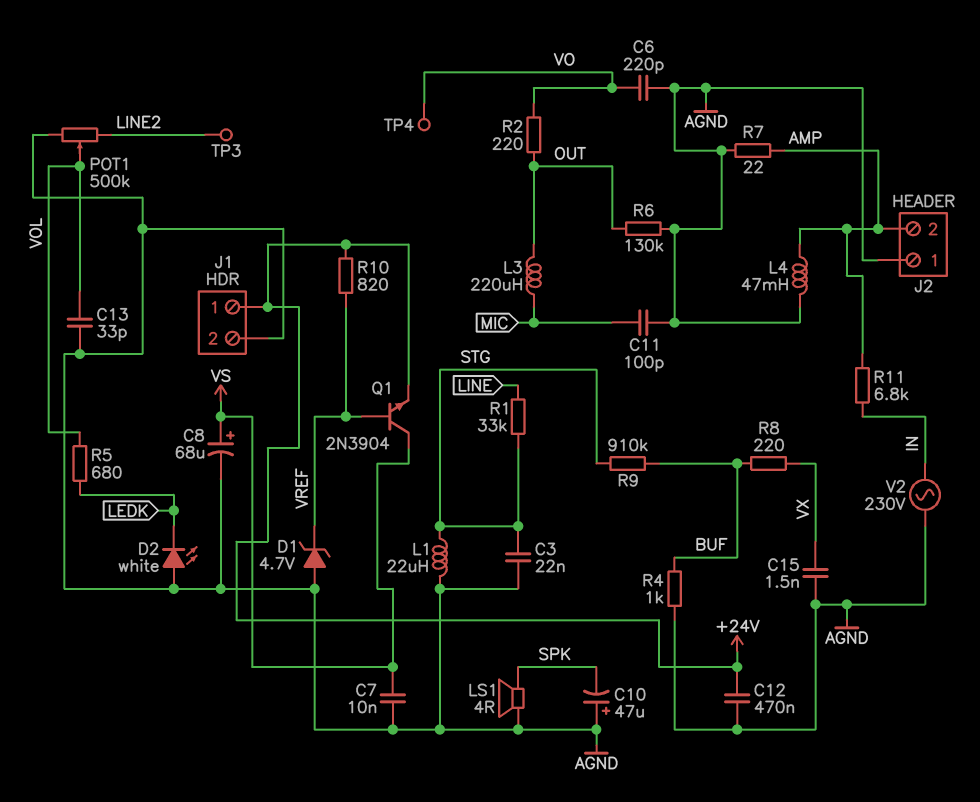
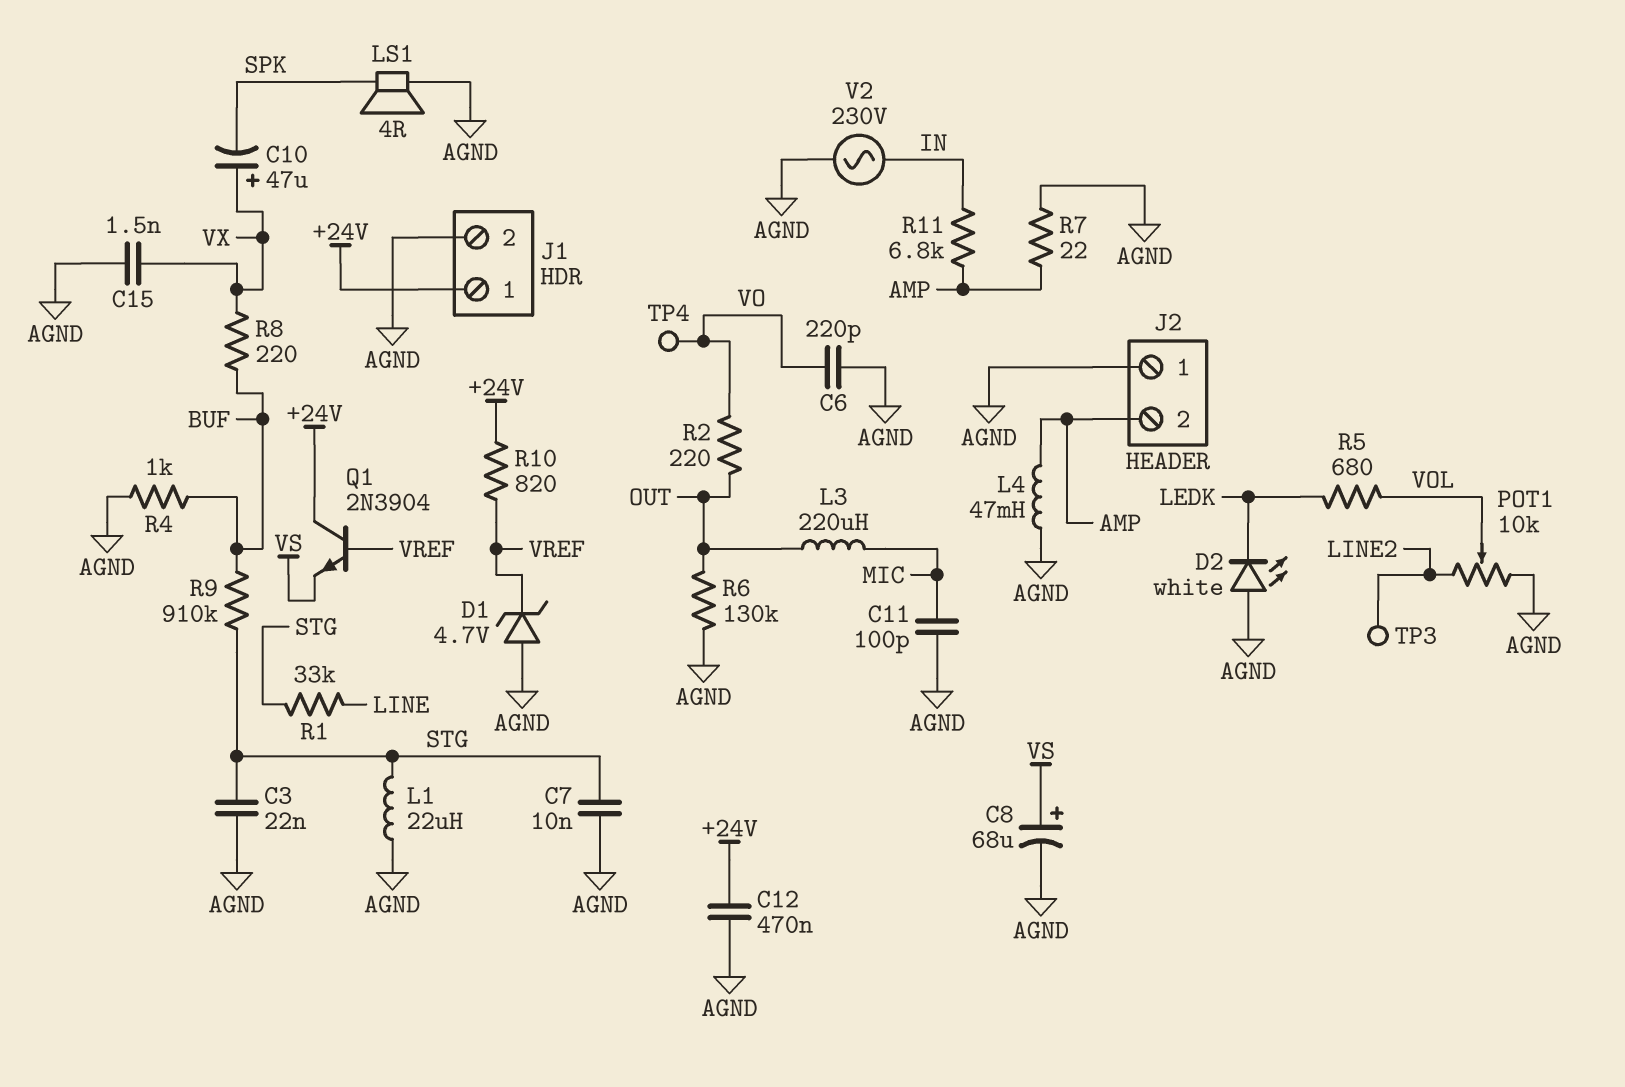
C7: 10nF (AGND, VS) -> 10nF (AGND, STG)
C10: 47uF (plus AGND, minus SPK) -> 47uF (plus VX, minus SPK)
C13: 33pF (AGND, VOL) -> none
POT1: 500k (AGND, LINE2, wiper VOL) -> 10k (AGND, LINE2, wiper VOL)
Q1: NPN 2N3904 (B VREF, C VS, E +24V) -> NPN 2N3904 (B VREF, C +24V, E VS)

